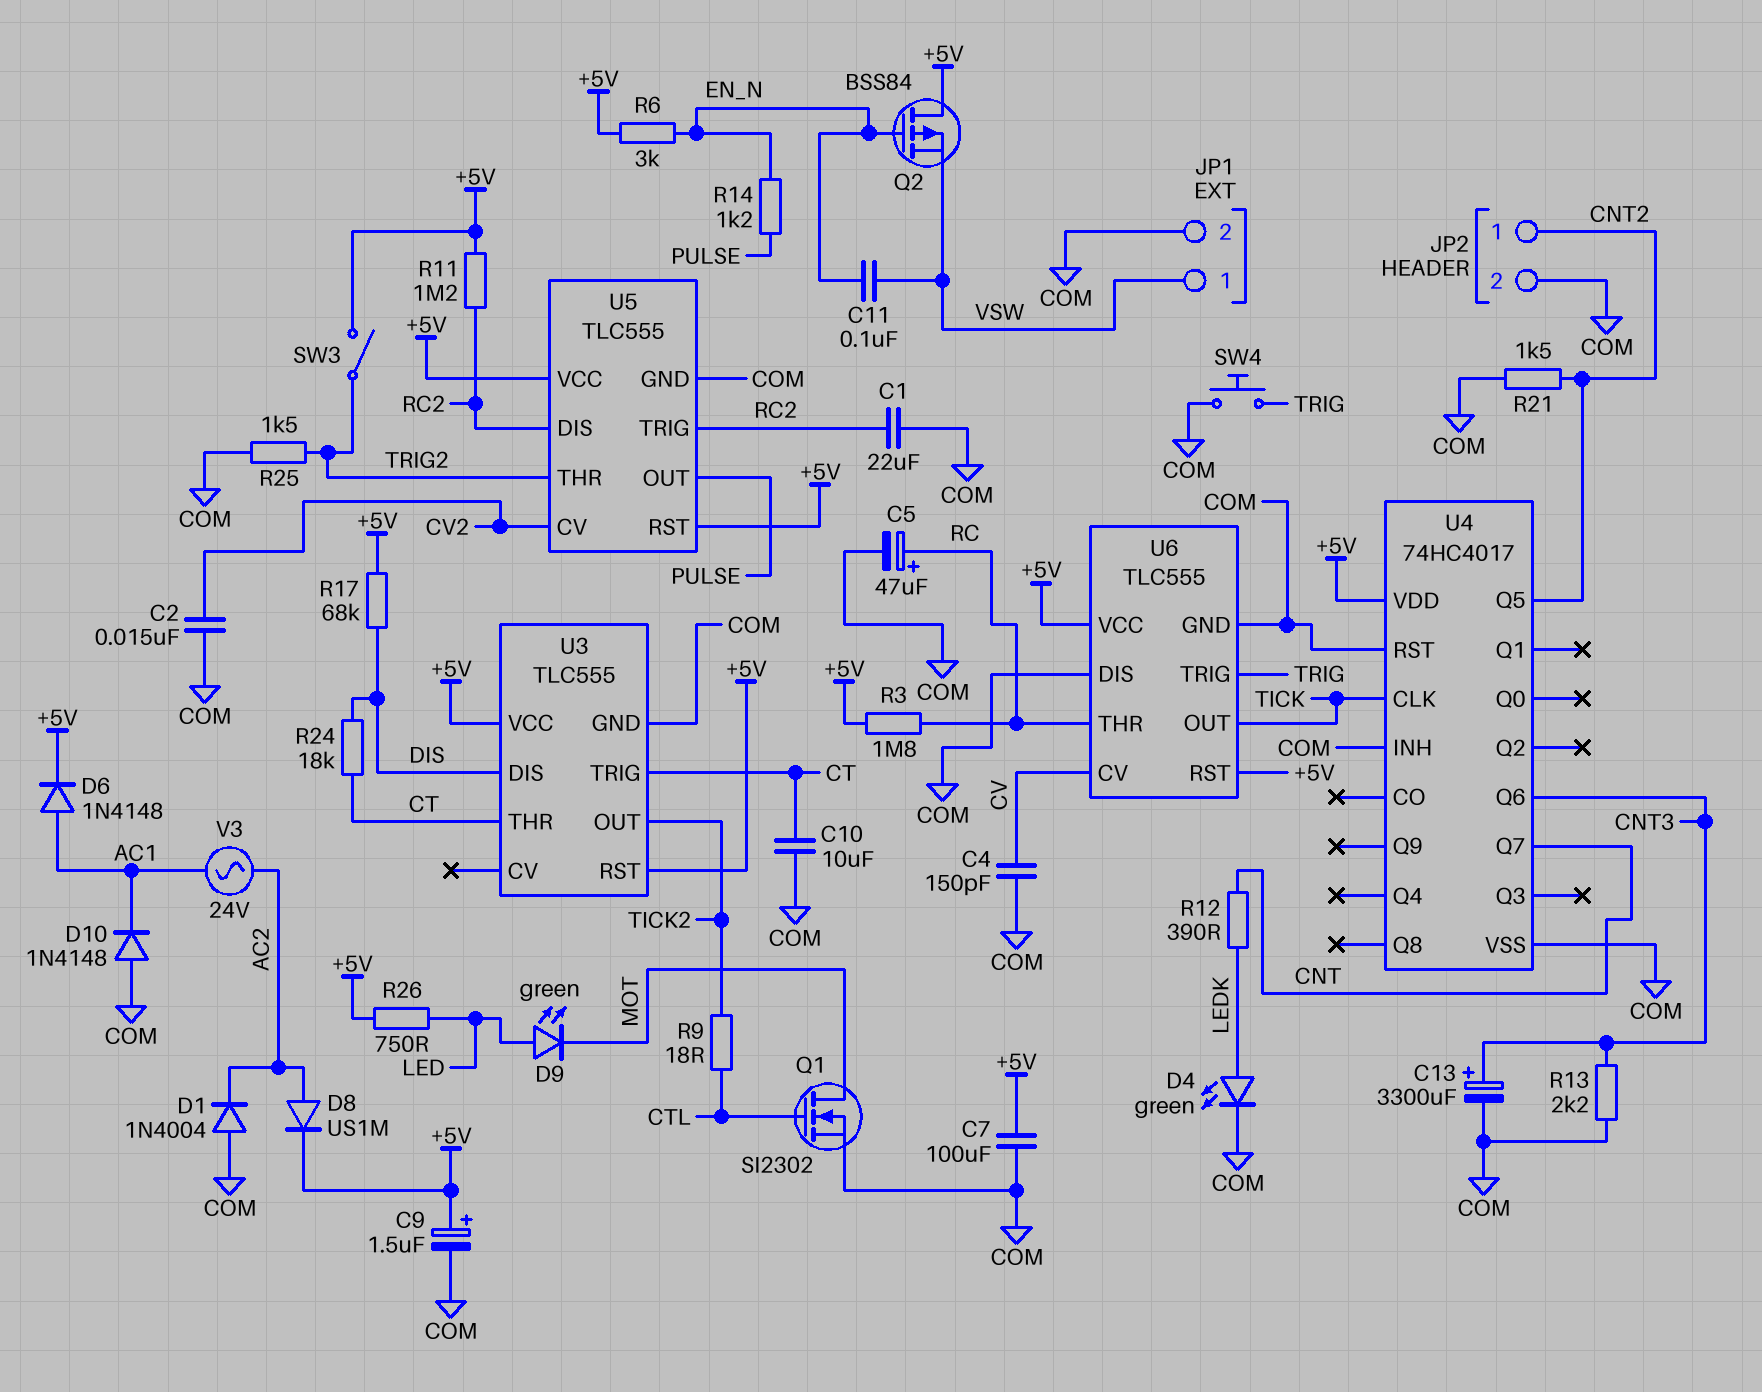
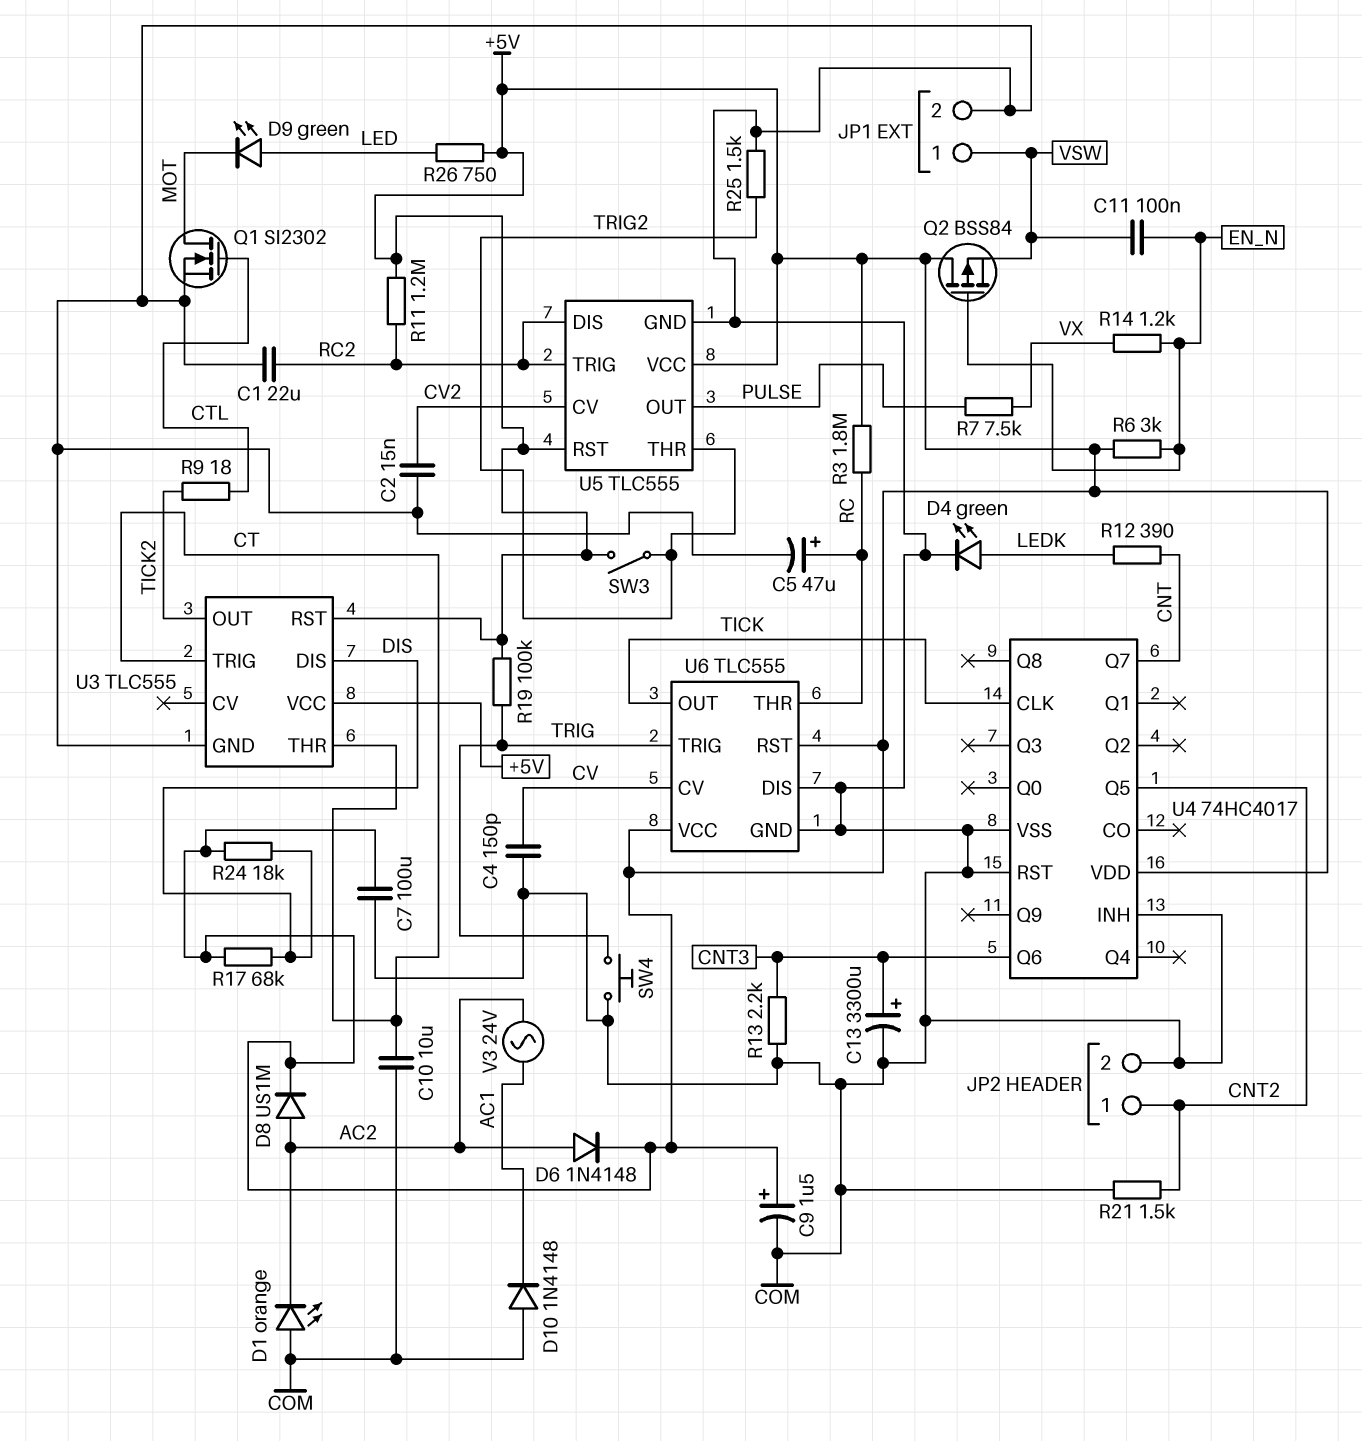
D1: diode 1N4004 (A COM, K AC2) -> LED orange (A COM, K AC2)
D6: diode 1N4148 (A AC1, K +5V) -> diode 1N4148 (A AC2, K +5V)
R7: none -> 7.5k (PULSE, VX)
R14: 1.2k (EN_N, PULSE) -> 1.2k (EN_N, VX)
R19: none -> 100k (+5V, TRIG)
R24: 18k (CT, DIS) -> 18k (+5V, DIS)

